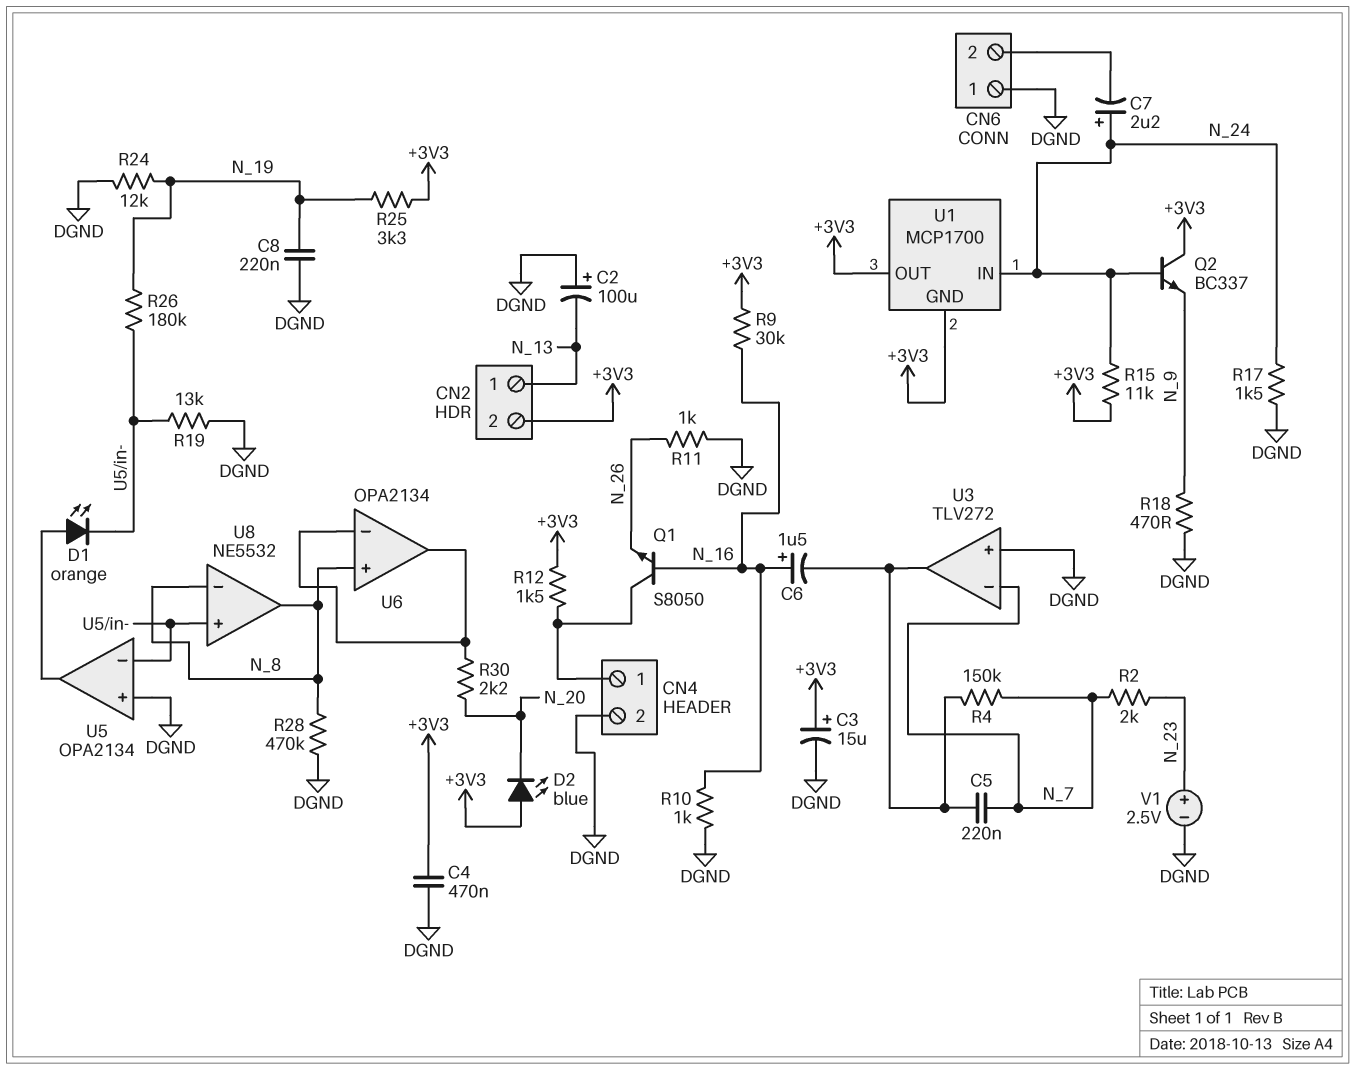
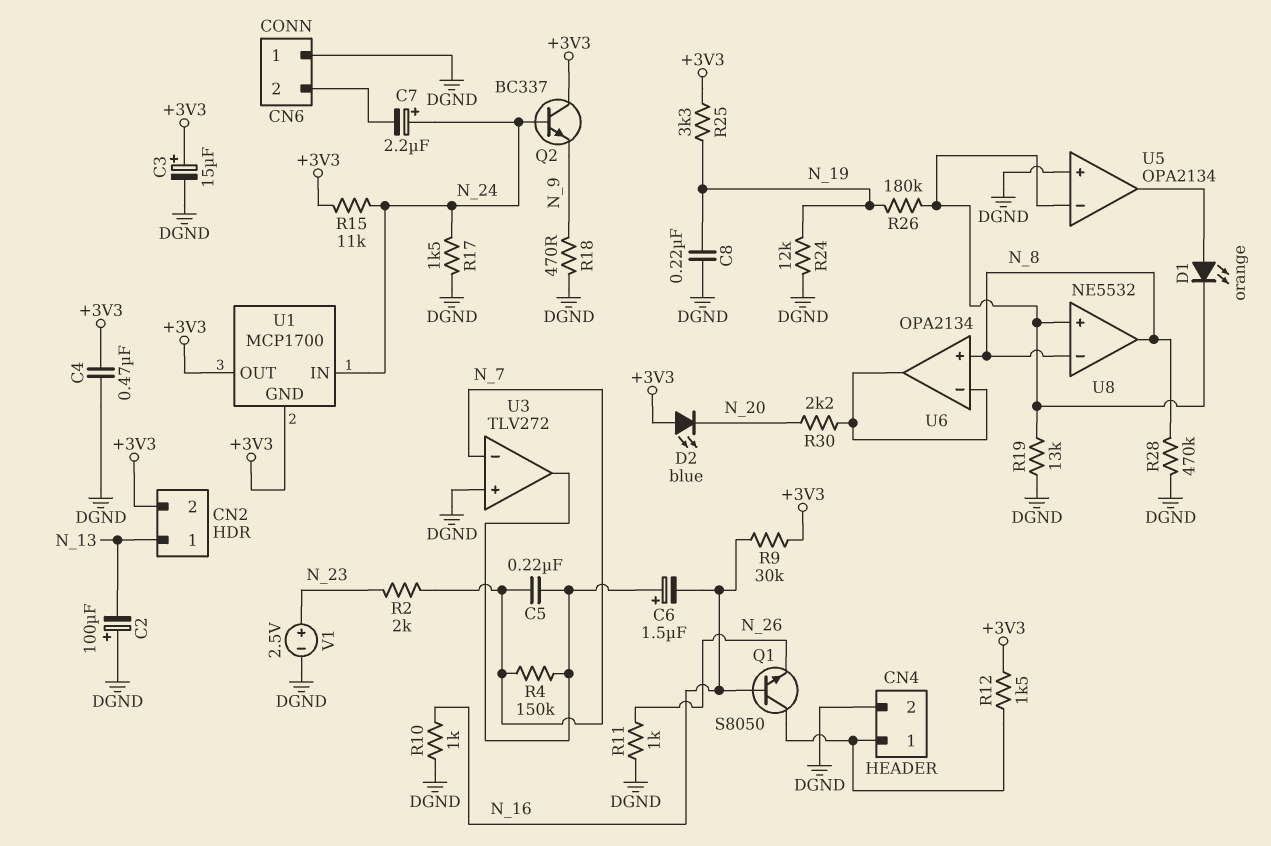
C6: 1.5uF (plus N_16, minus U3/out) -> 1.5uF (plus U3/out, minus N_16)

